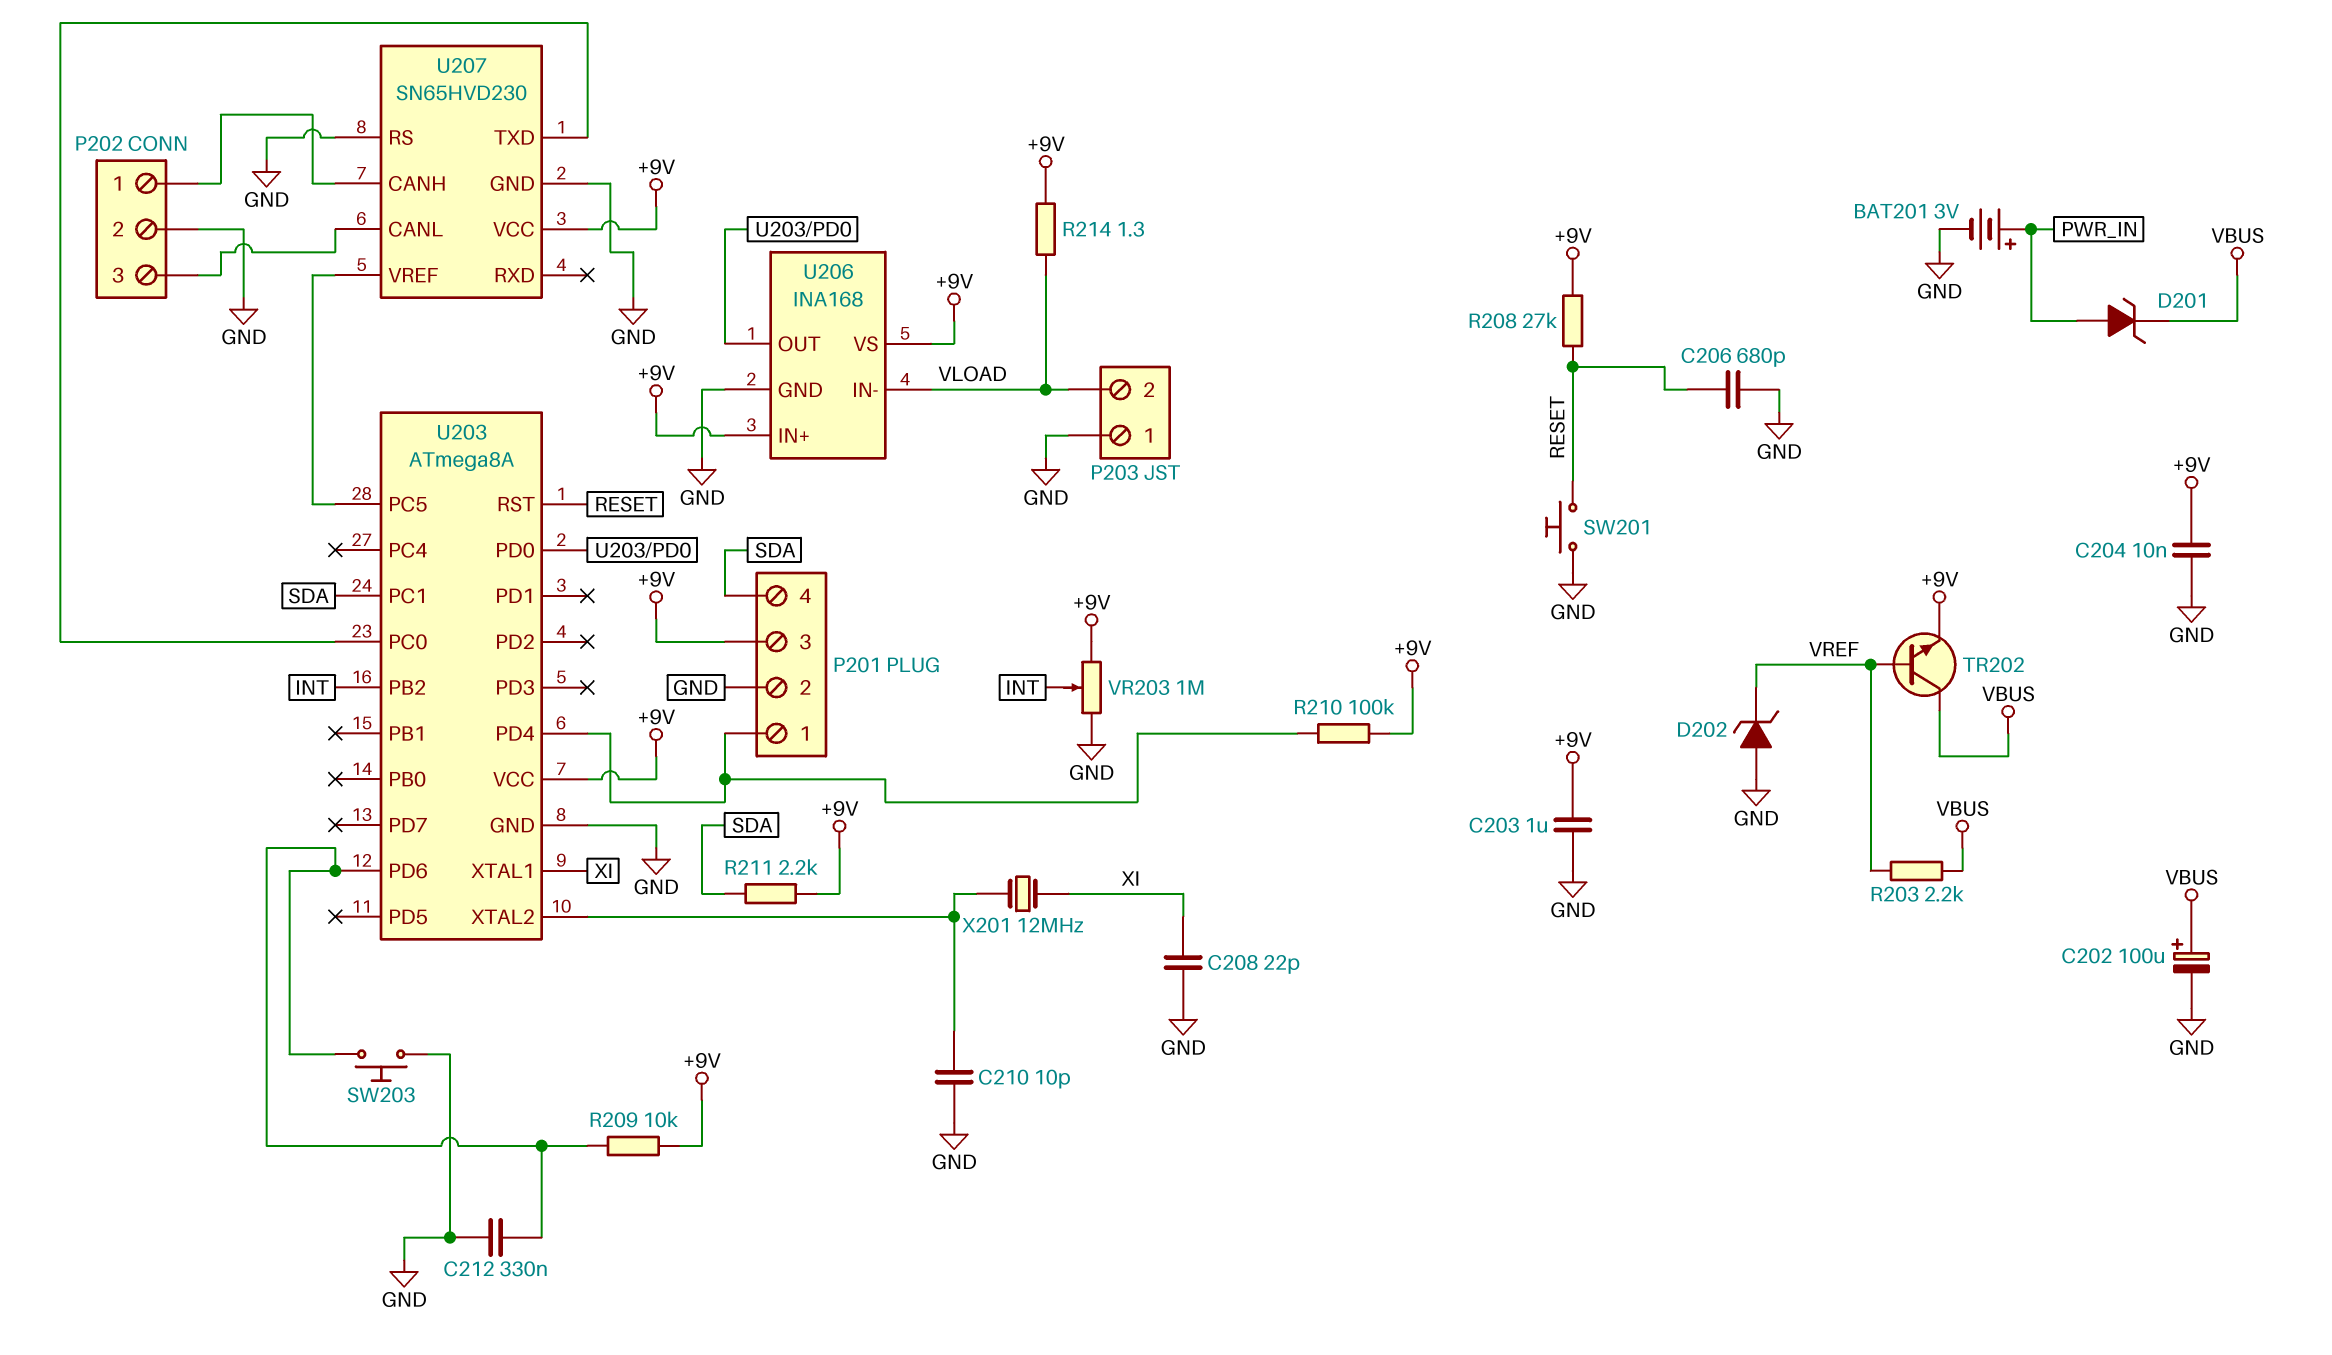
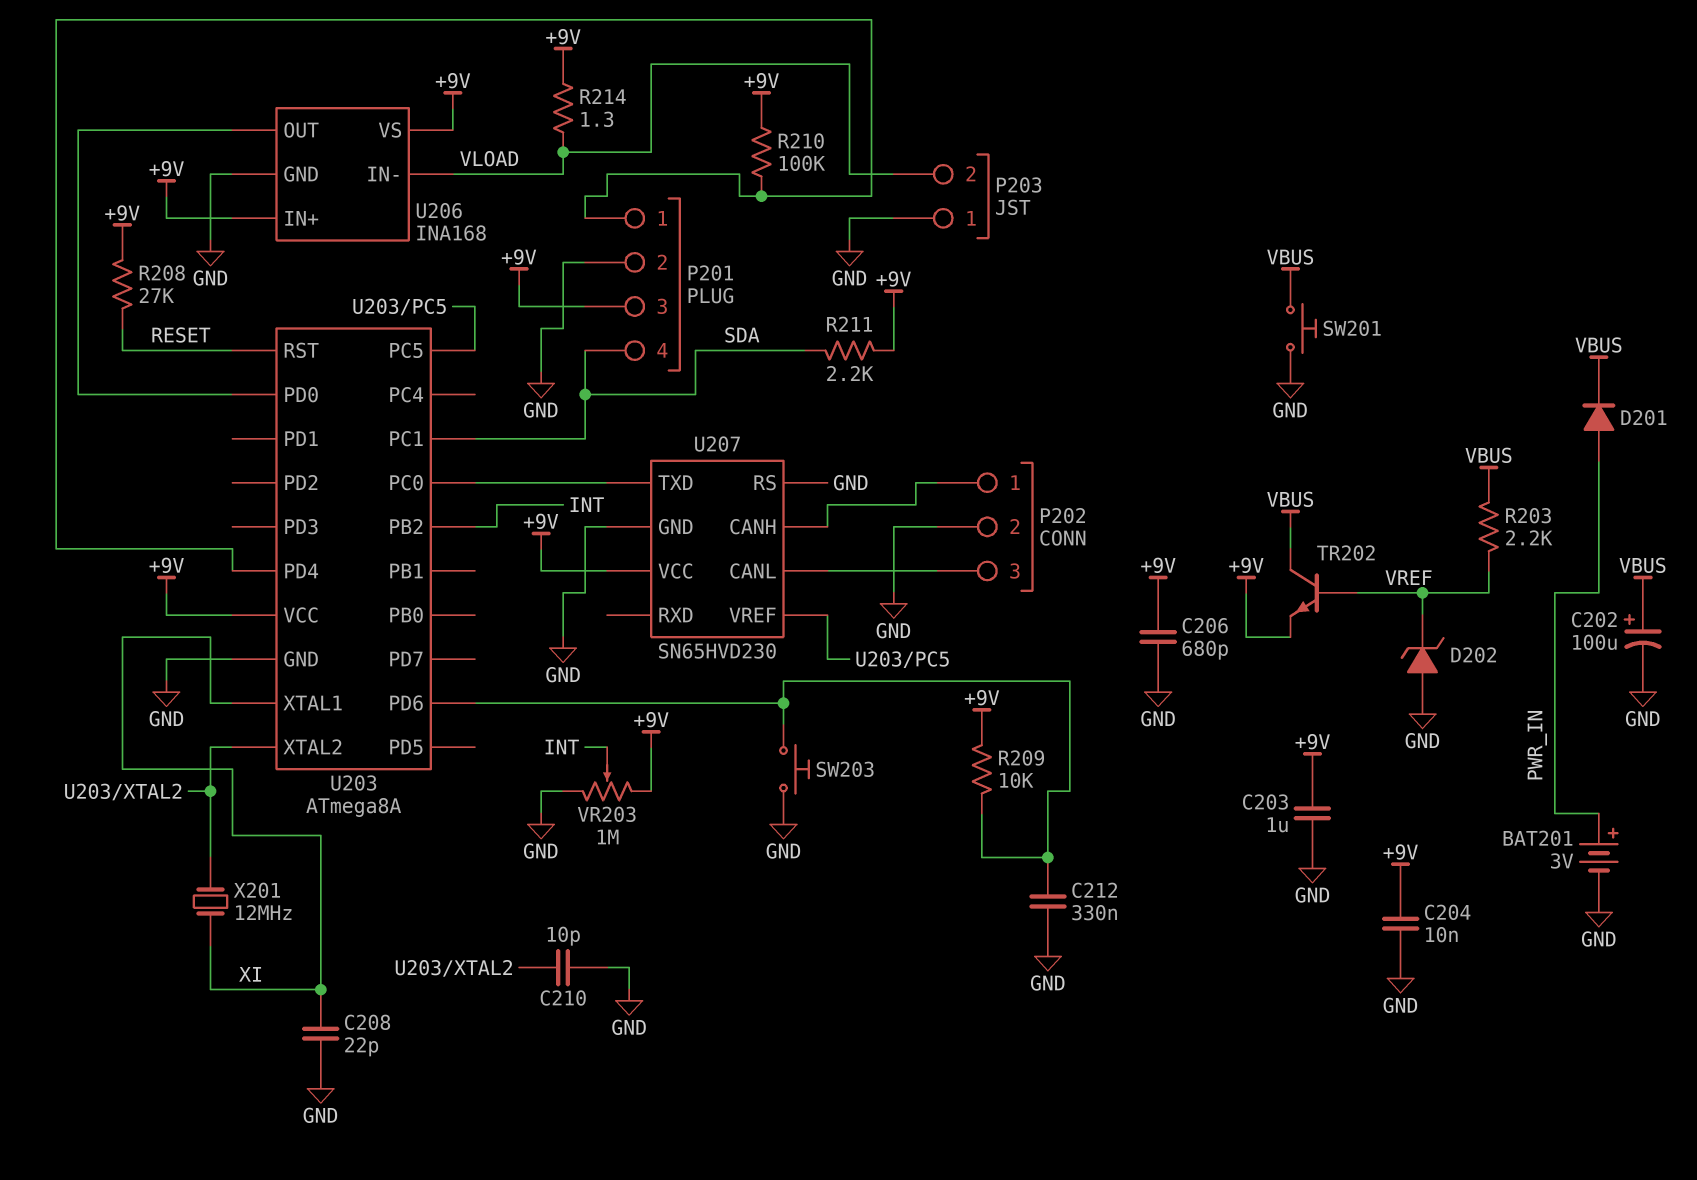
C206: 680pF (GND, RESET) -> 680pF (+9V, GND)
D201: zener (A PWR_IN, K VBUS) -> diode (A PWR_IN, K VBUS)
SW201: button (GND, RESET) -> button (GND, VBUS)

